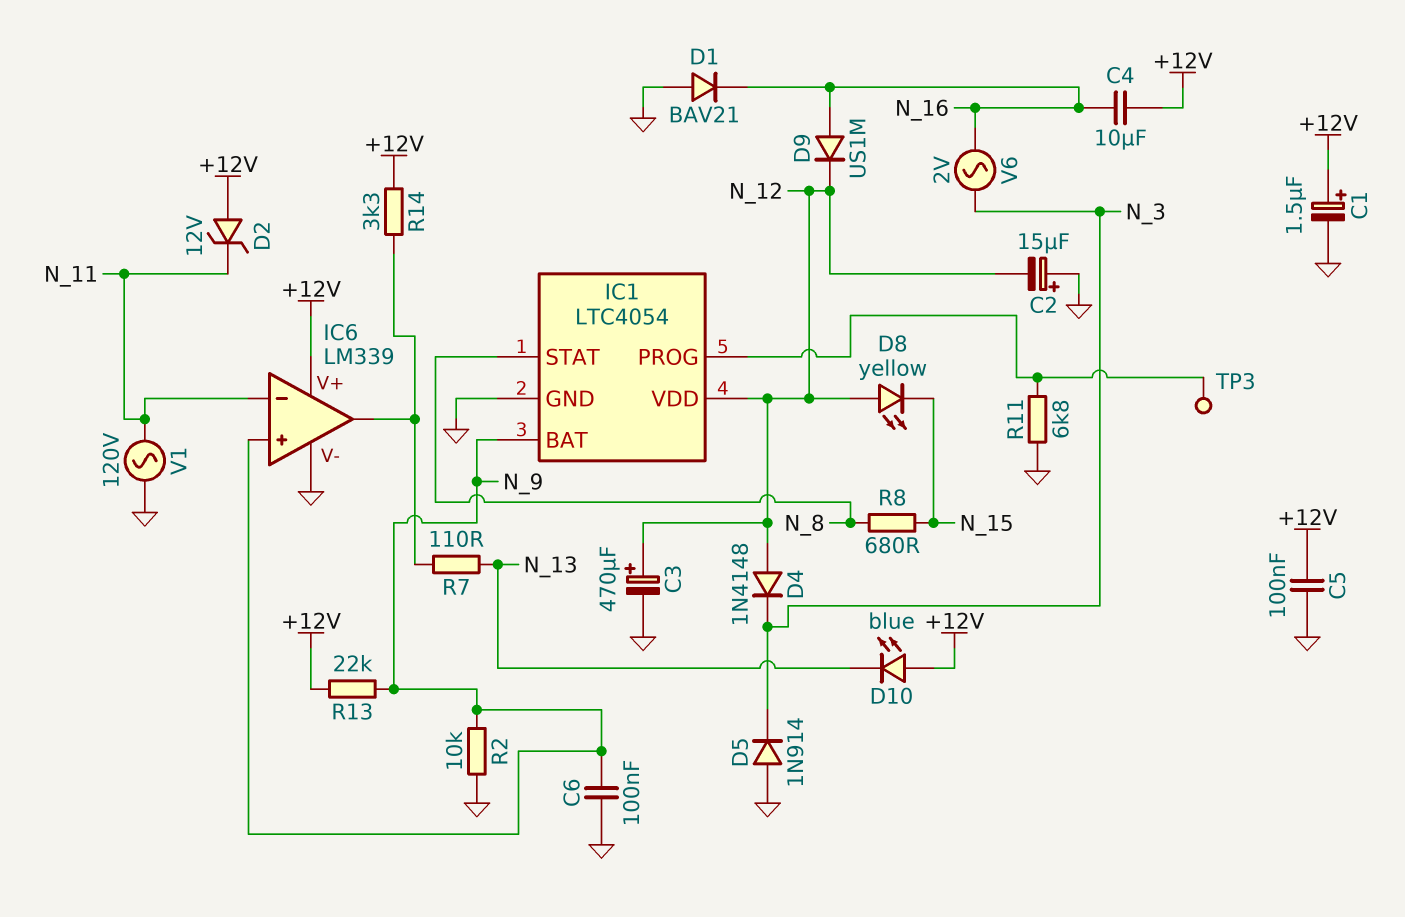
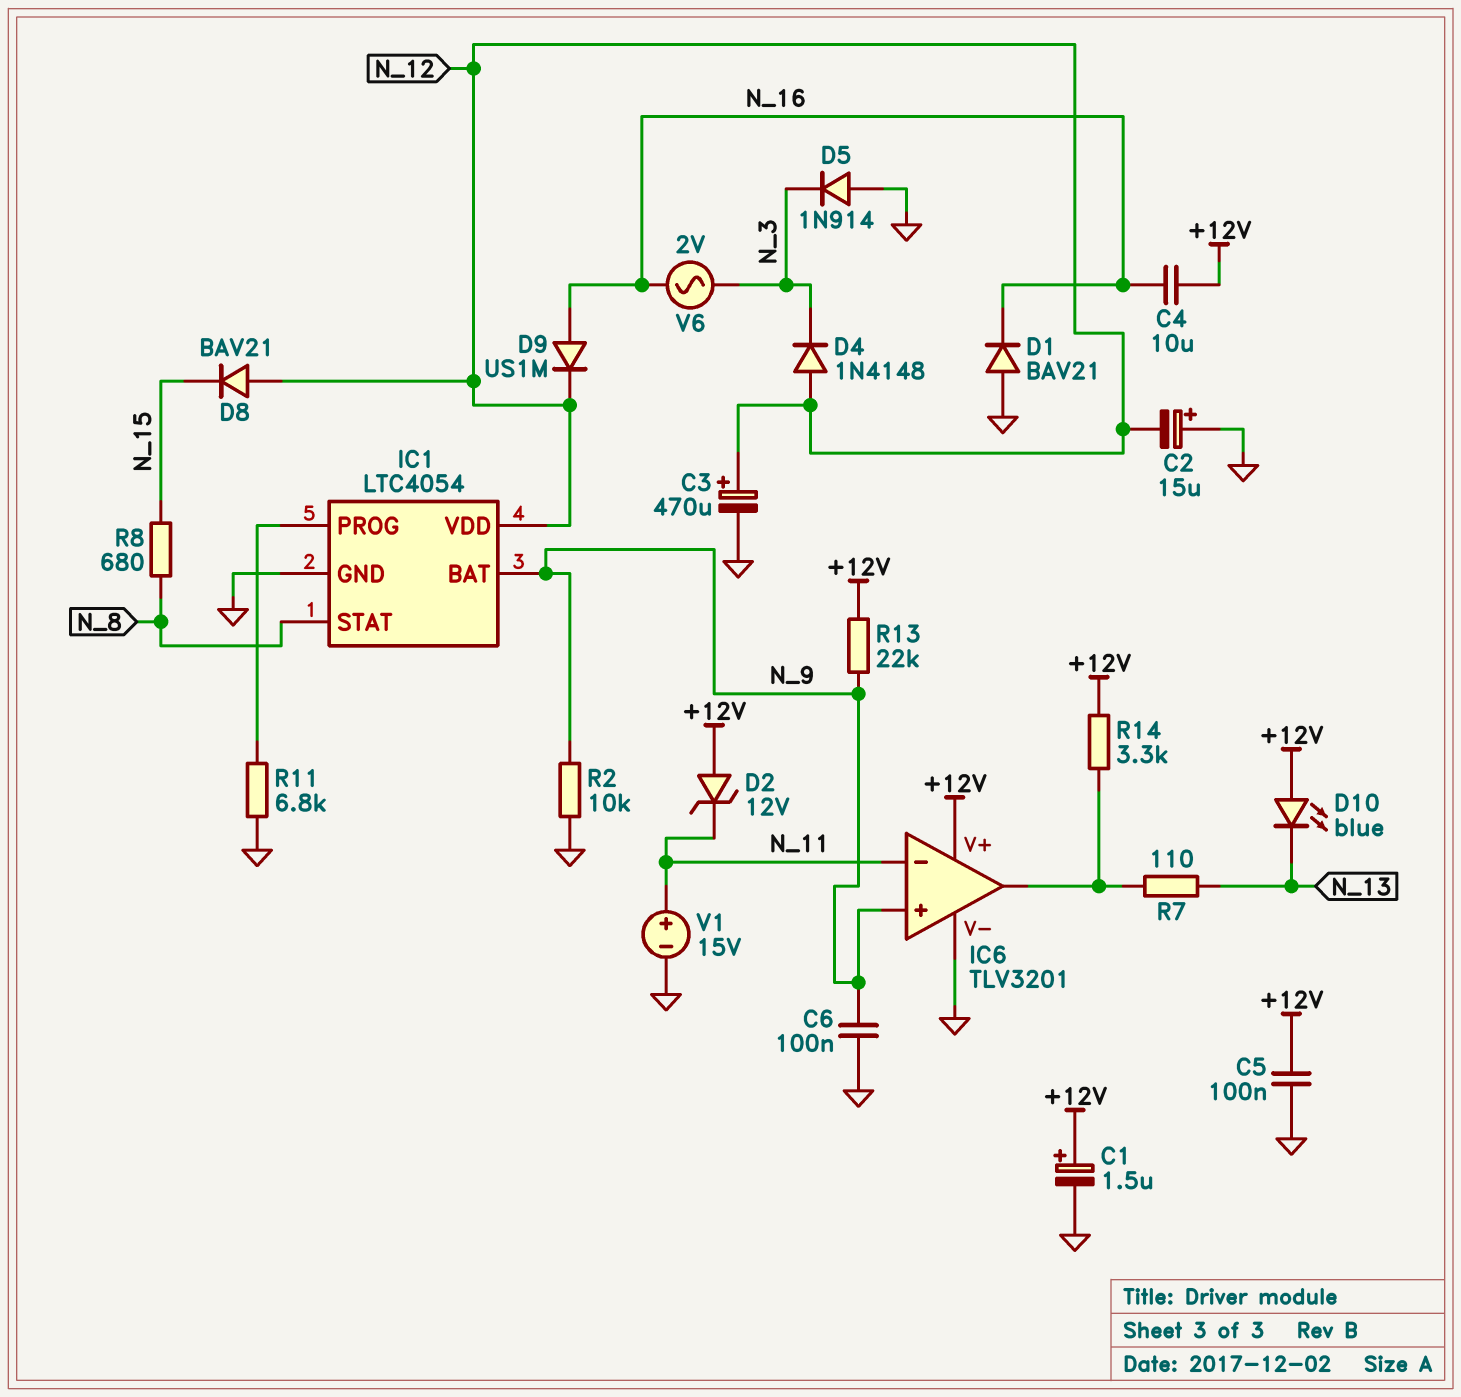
D8: LED yellow (A N_12, K N_15) -> diode BAV21 (A N_12, K N_15)
IC6: LM339 -> TLV3201
TP3: test point (IC1/PROG) -> none
V1: AC 120V (GND, N_11) -> 15V (plus N_11, minus GND)

